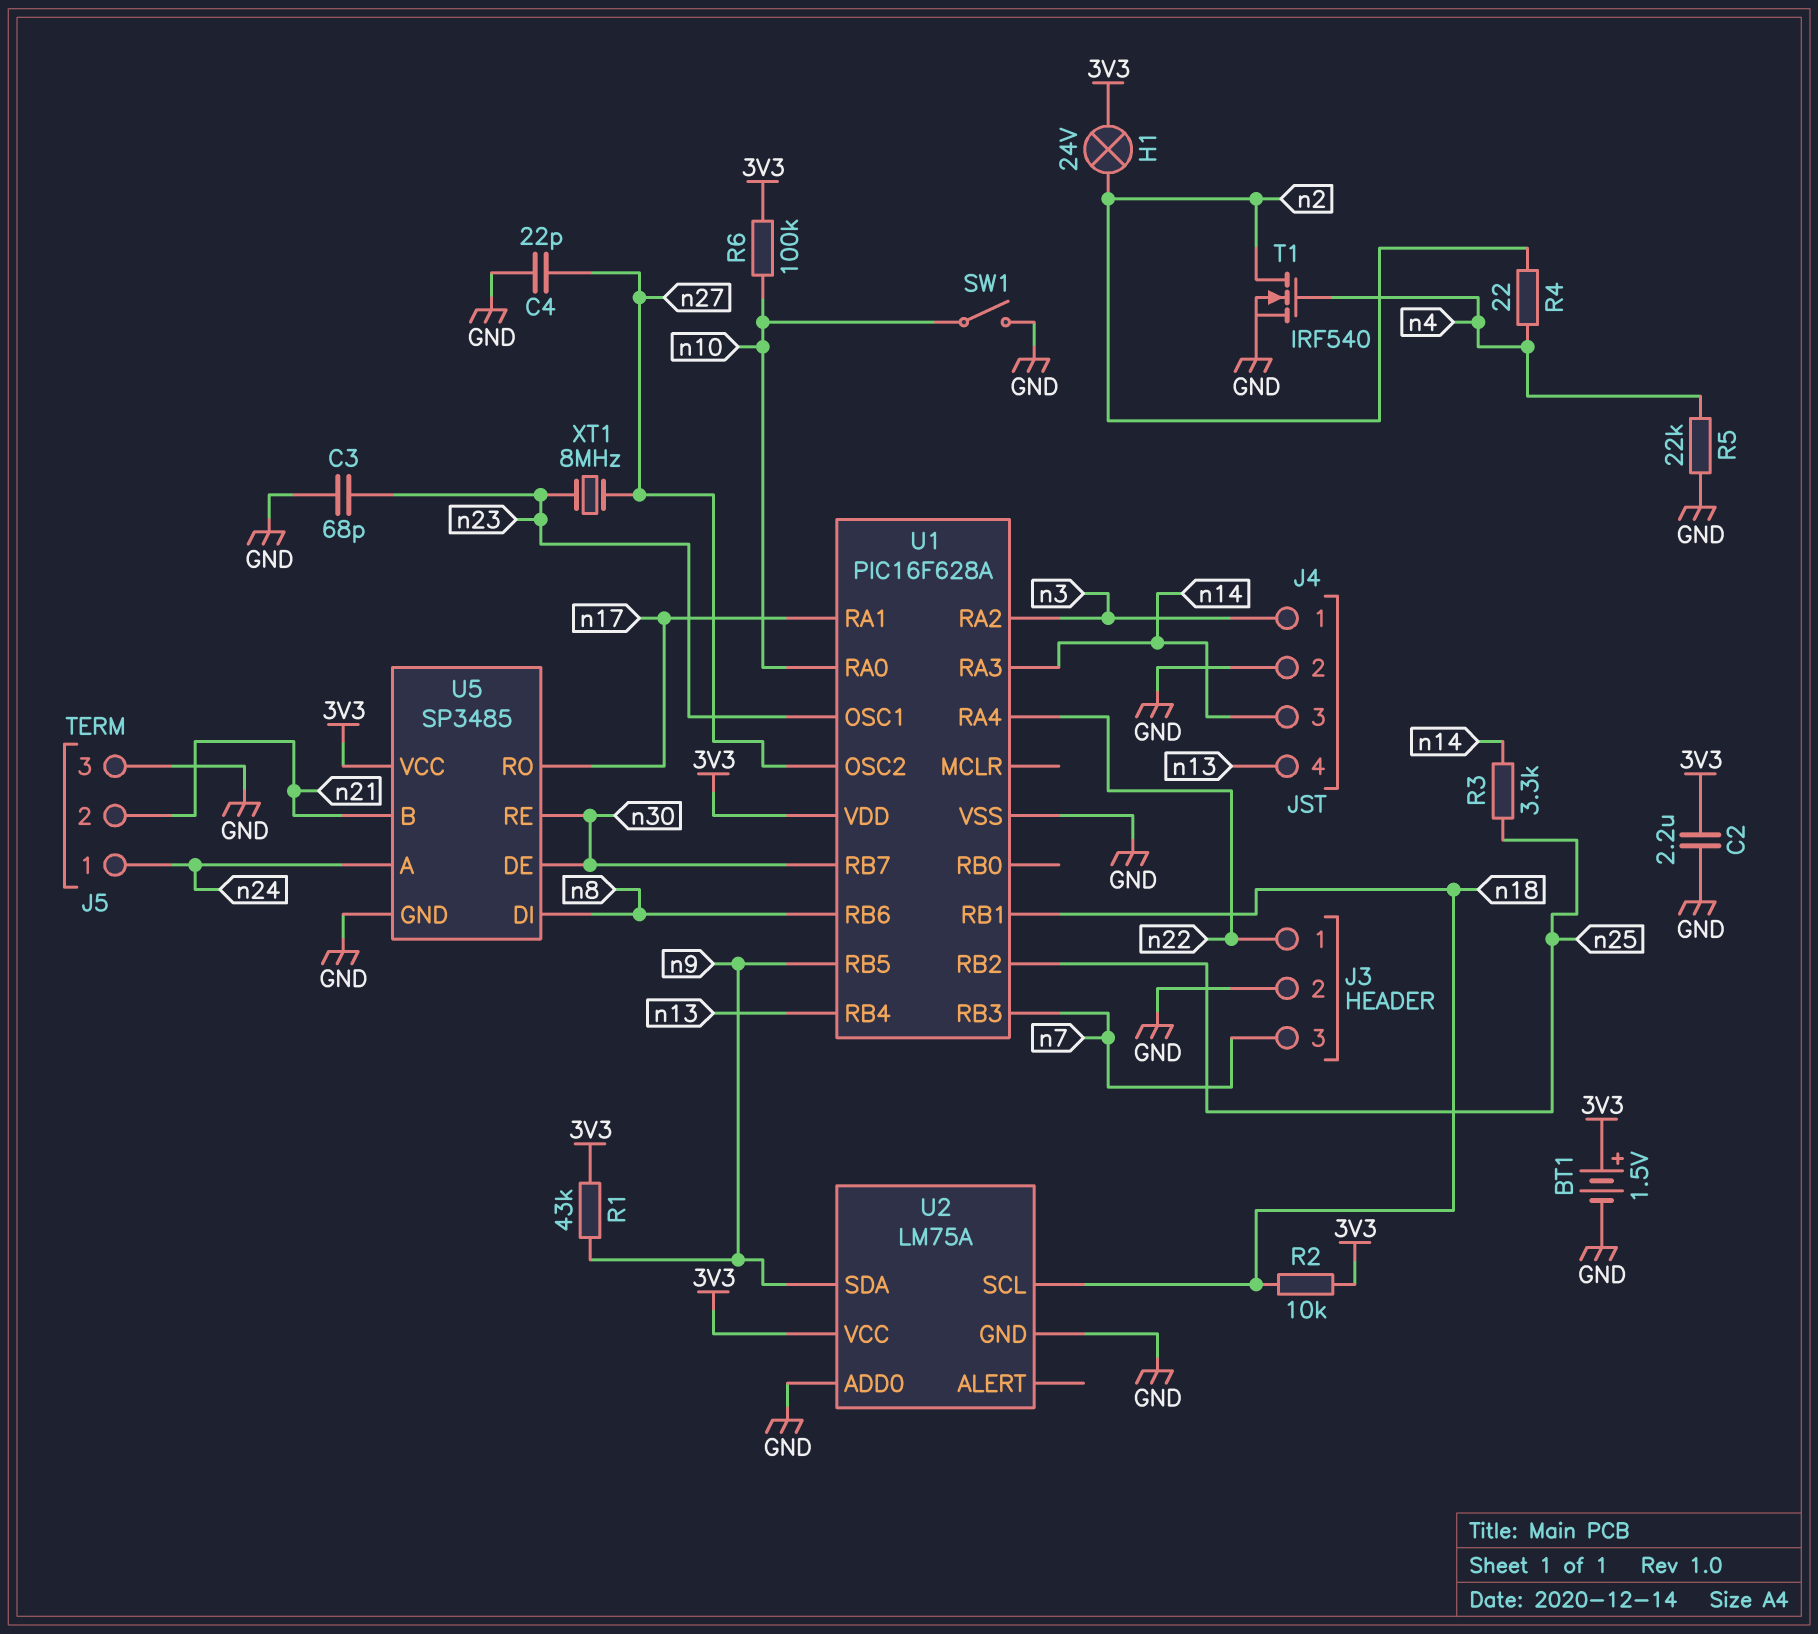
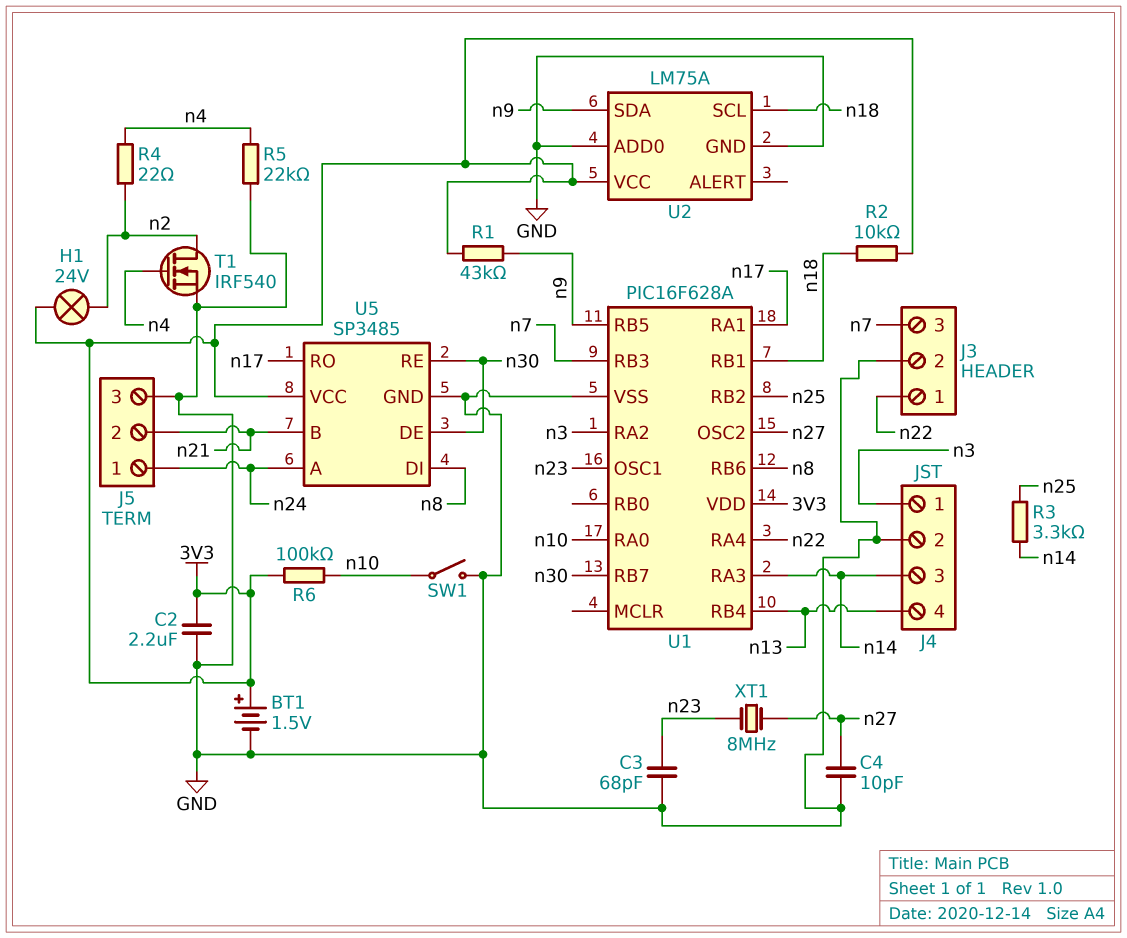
C4: 22pF (GND, n27) -> 10pF (GND, n27)

